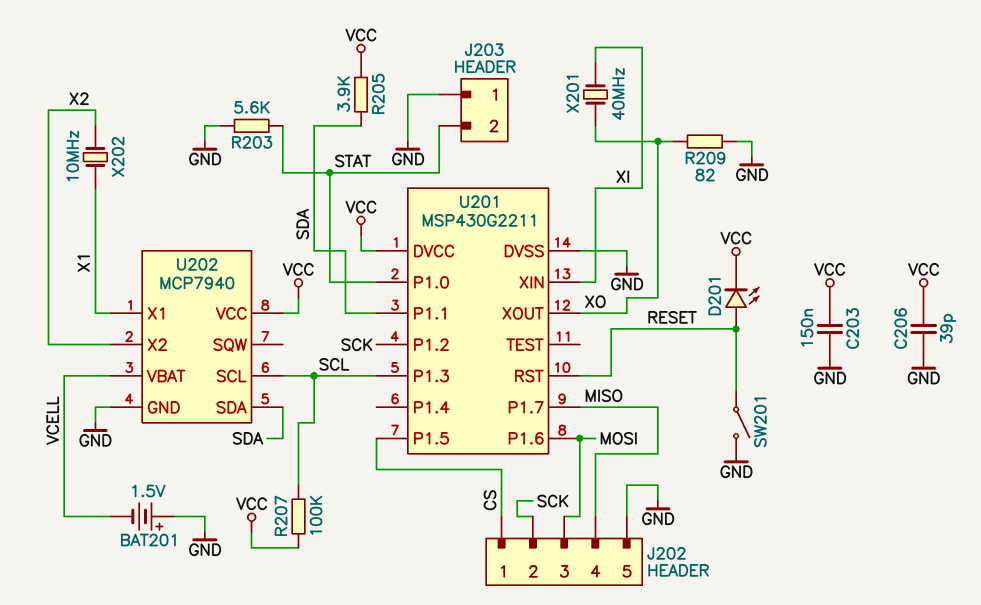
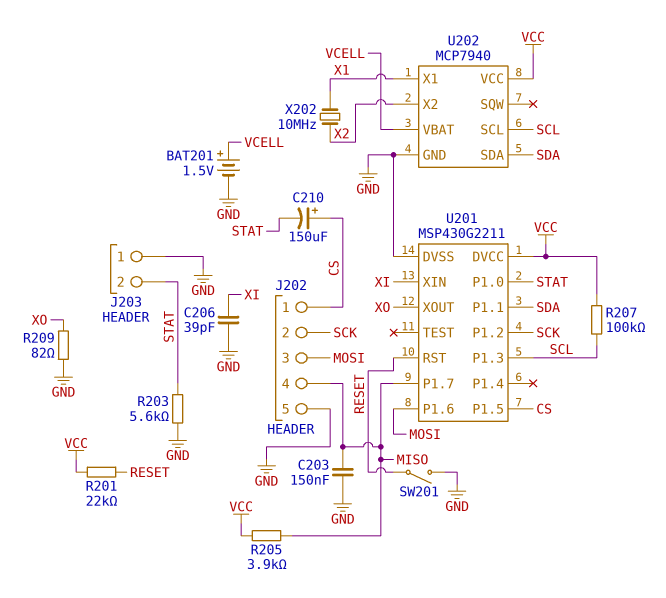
BAT201: 1.5V (plus GND, minus VCELL) -> 1.5V (plus VCELL, minus GND)
C203: 150nF (GND, VCC) -> 150nF (GND, MISO)
C206: 39pF (GND, VCC) -> 39pF (GND, XI)
C210: none -> 150uF (plus CS, minus STAT)
D201: LED (A RESET, K VCC) -> none
R201: none -> 22k (RESET, VCC)
R205: 3.9k (SDA, VCC) -> 3.9k (MISO, VCC)
X201: 40MHz (XI, XO) -> none

